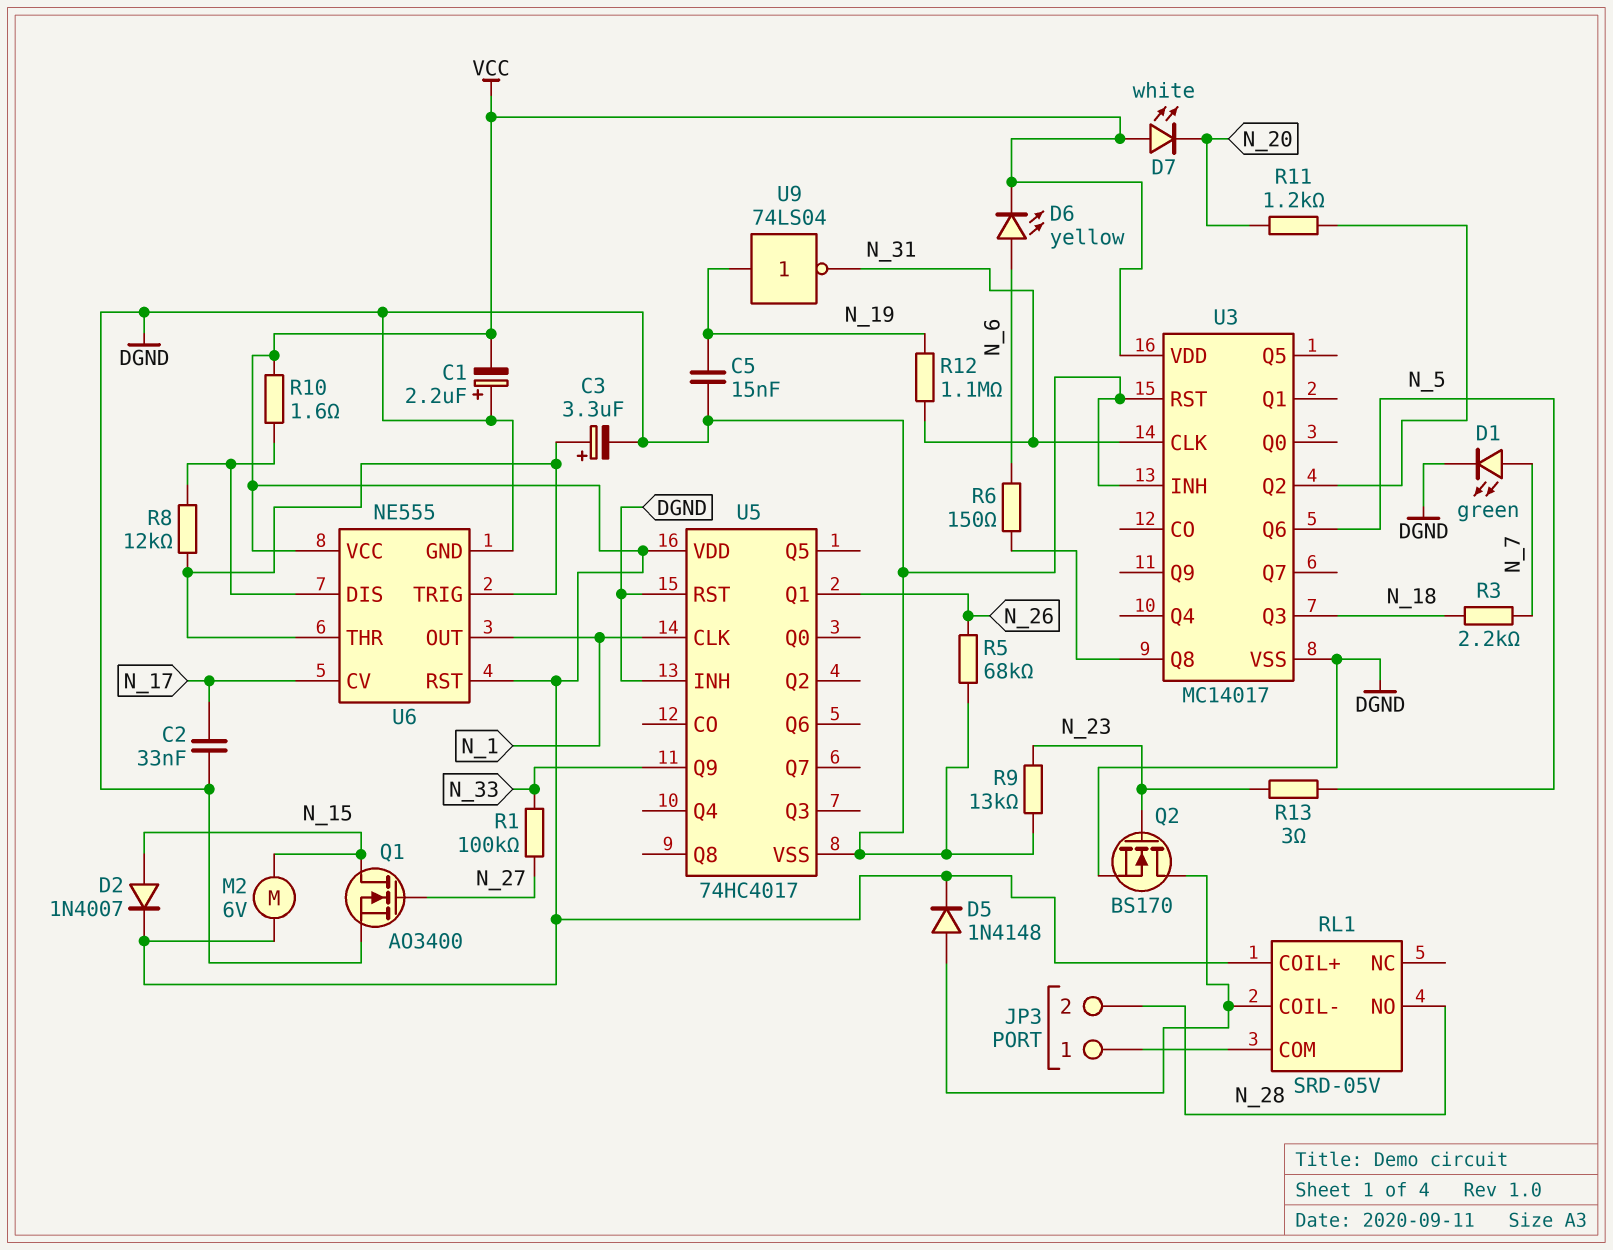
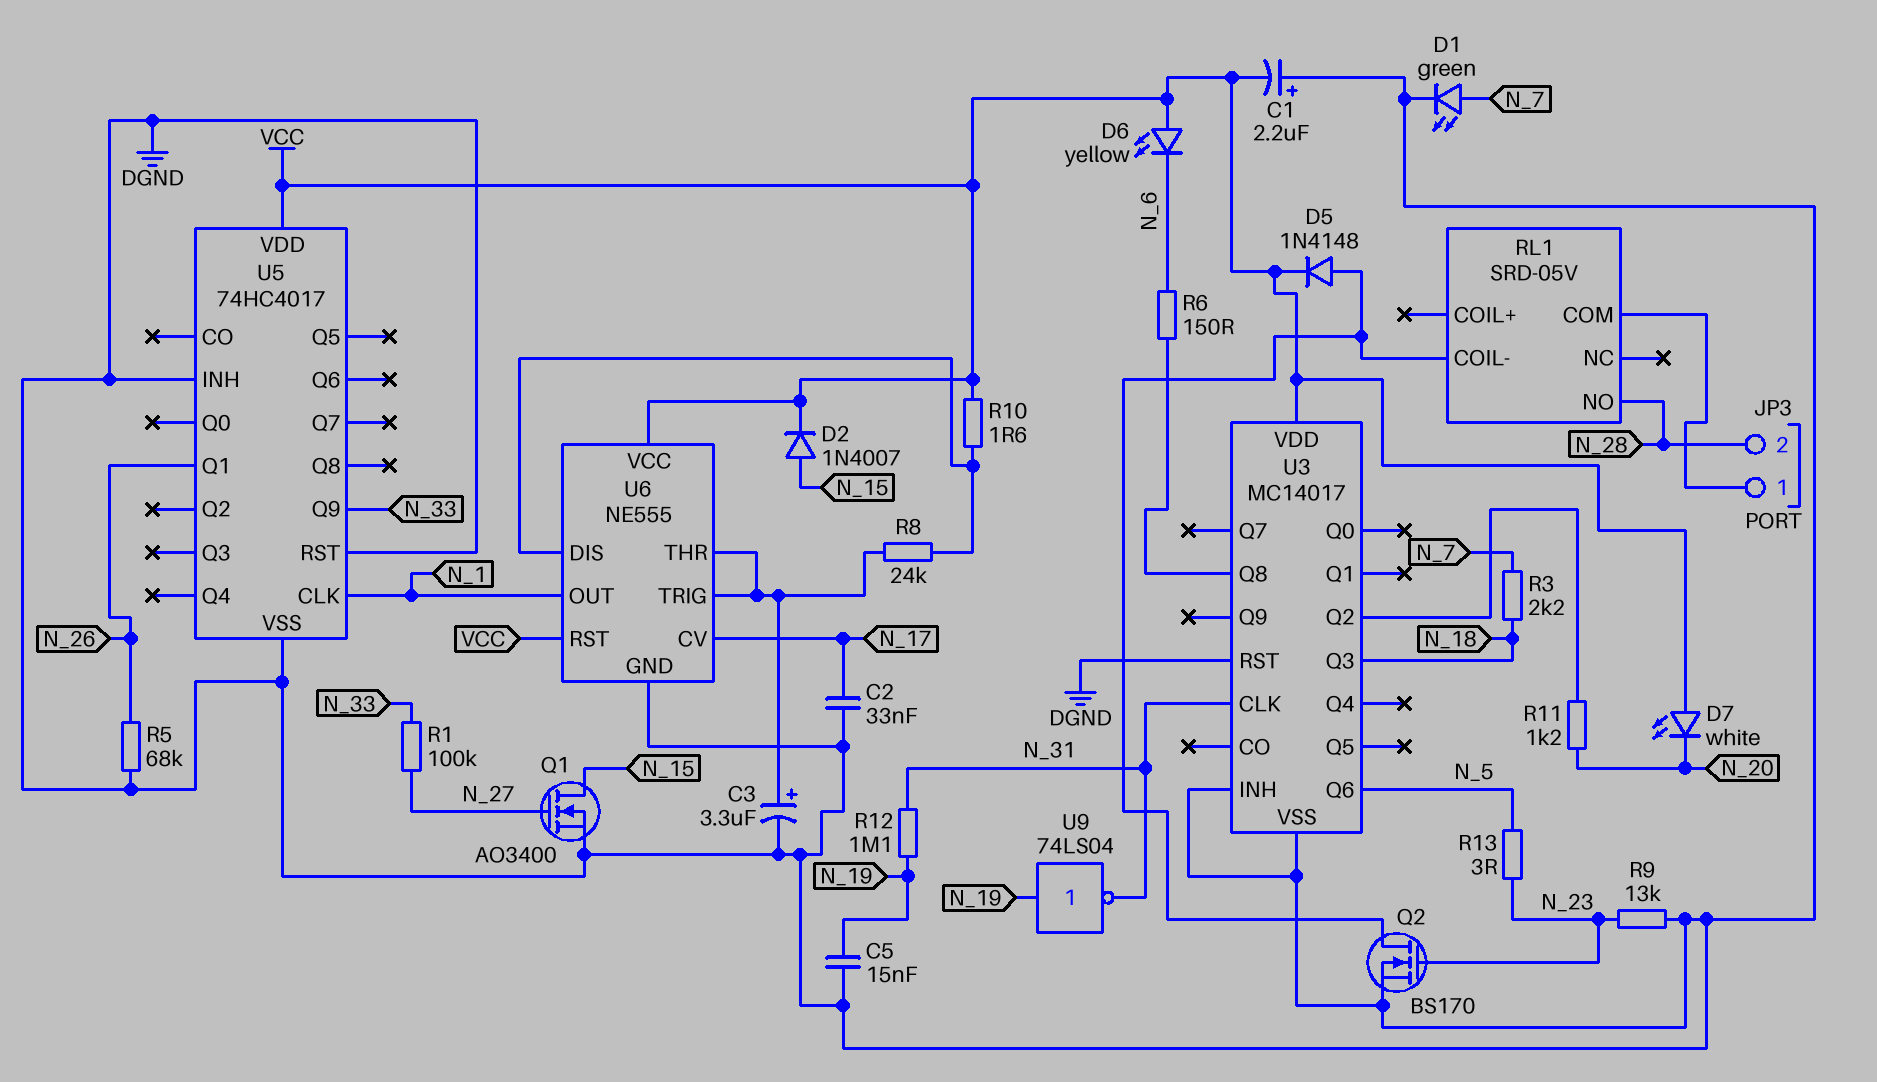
D6: LED yellow (A N_6, K VCC) -> LED yellow (A VCC, K N_6)
M2: motor 6V (N_15, VCC) -> none
R8: 12k (U6/DIS, U6/THR) -> 24k (U6/DIS, U6/THR)
RL1 pin COIL+: VCC -> none

